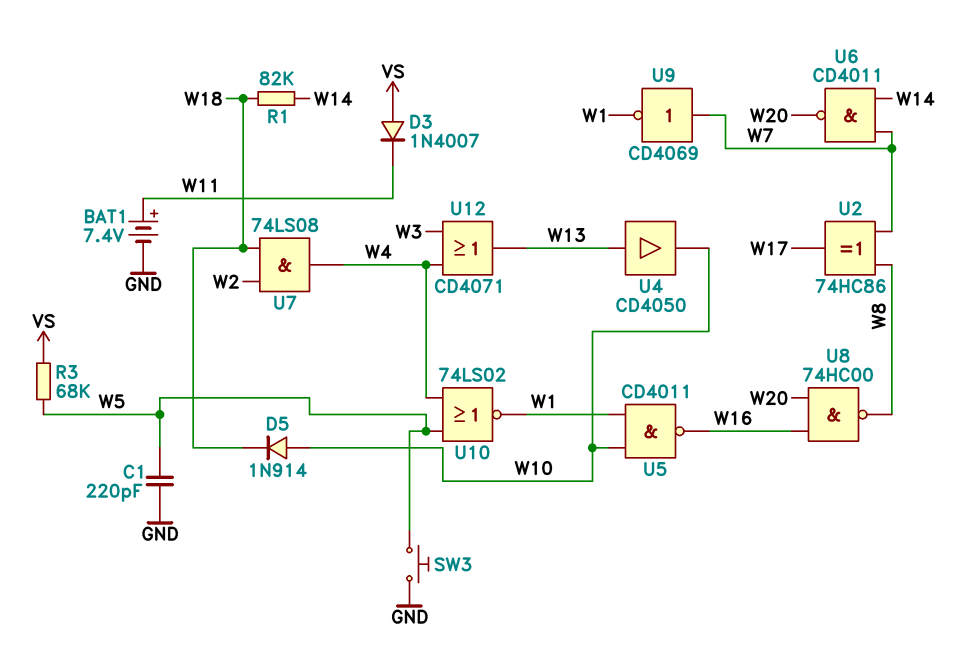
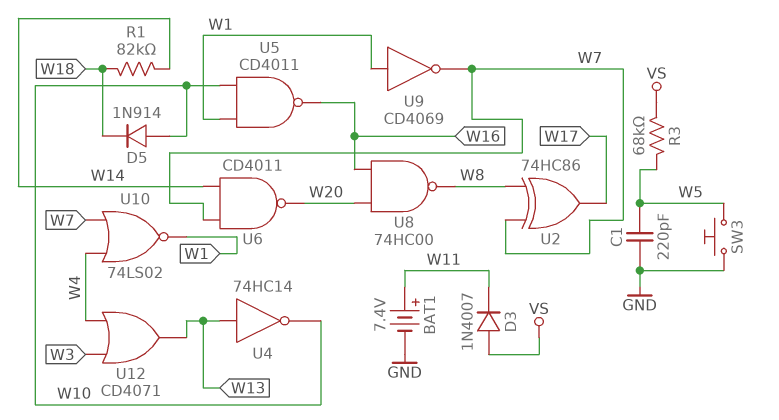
U4: buffer CD4050 (in W13, out W10) -> NOT 74HC14 (in W13, out W10)
U7: AND 74LS08 (in W2, in W18, out W4) -> none
U9: NOT CD4069 (in W7, out W1) -> NOT CD4069 (in W1, out W7)
U10: NOR 74LS02 (in W4, in W5, out W1) -> NOR 74LS02 (in W4, in W7, out W1)

